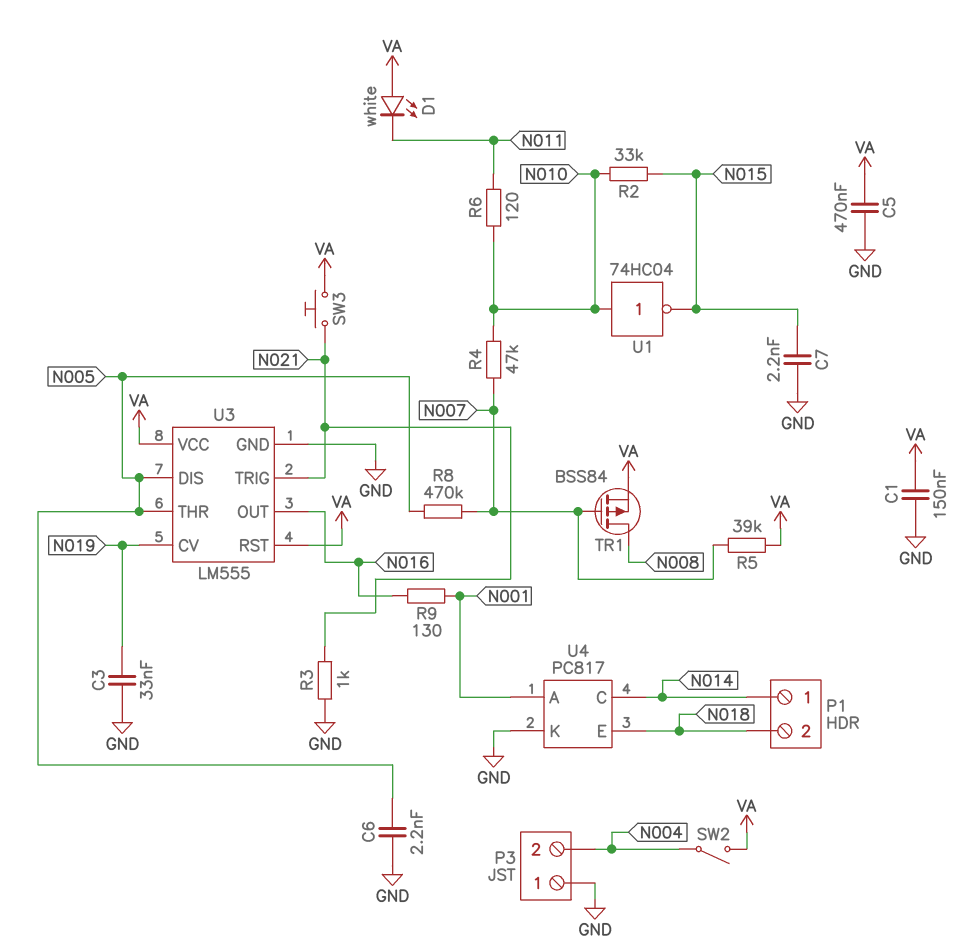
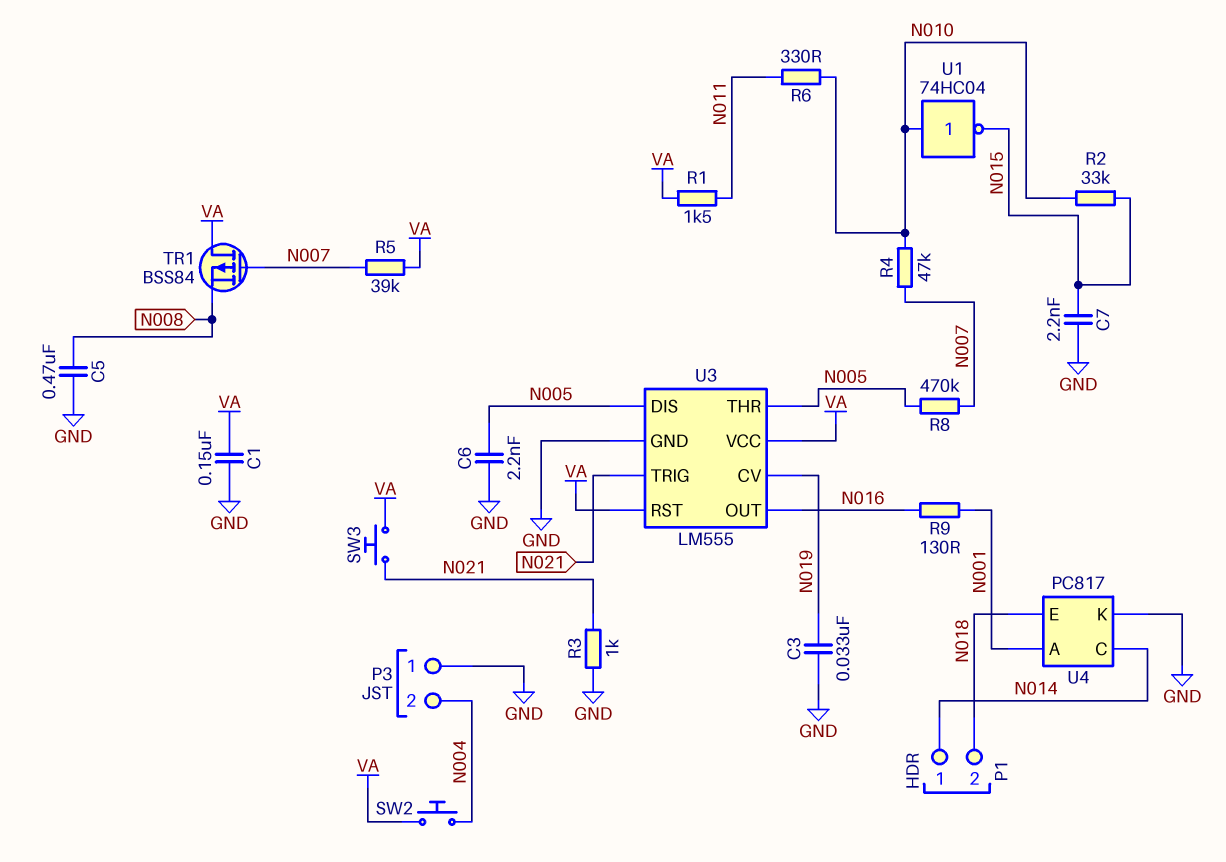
C5: 470nF (GND, VA) -> 470nF (GND, N008)
D1: LED white (A VA, K N011) -> none
R1: none -> 1.5k (N011, VA)
R6: 120 (N010, N011) -> 330 (N010, N011)
SW2: switch (N004, VA) -> button (N004, VA)
TR1: PMOS BSS84 (G N007, D N008, S VA) -> PMOS BSS84 (G N007, D VA, S N008)

